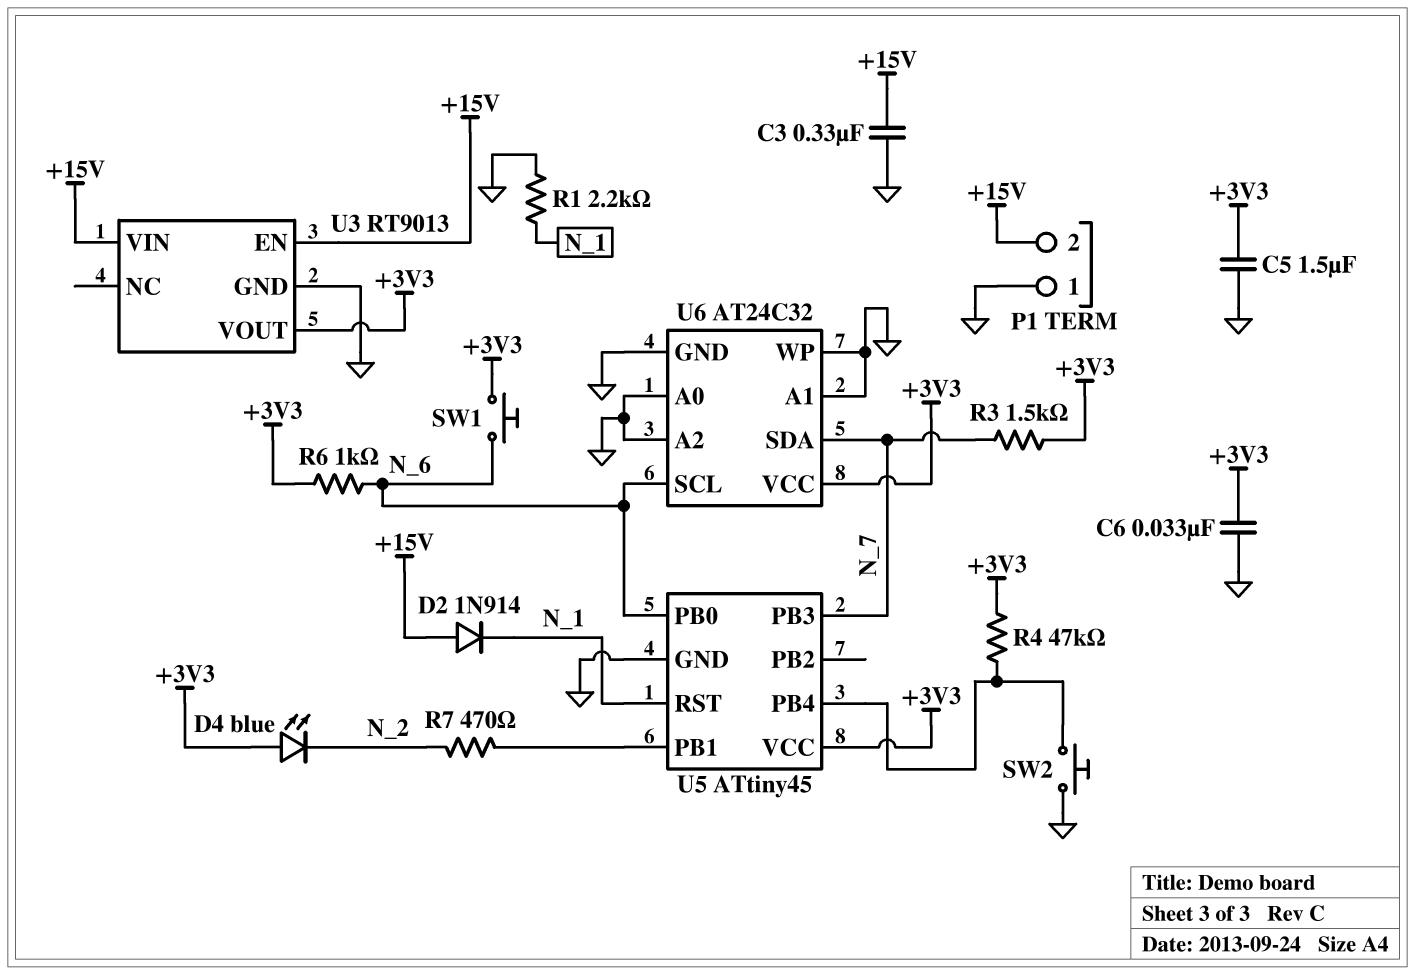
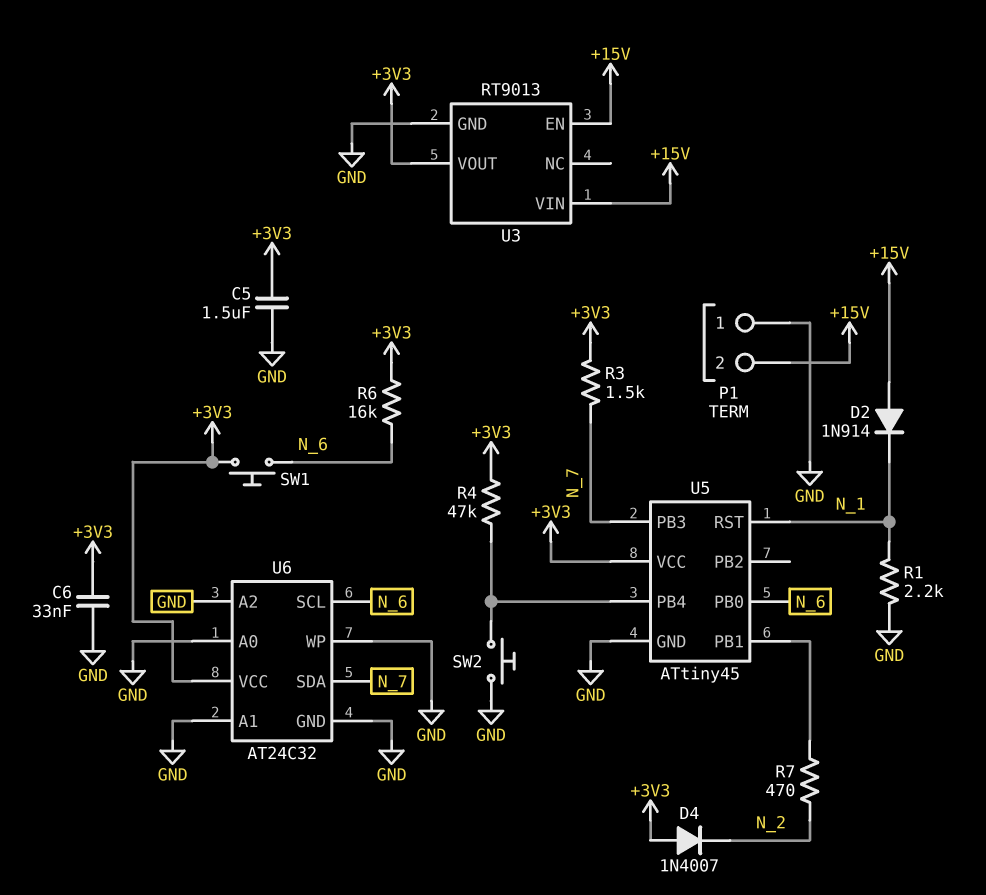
C3: 330nF (+15V, GND) -> none
D4: LED blue (A +3V3, K N_2) -> diode 1N4007 (A +3V3, K N_2)
R6: 1k (+3V3, N_6) -> 16k (+3V3, N_6)

